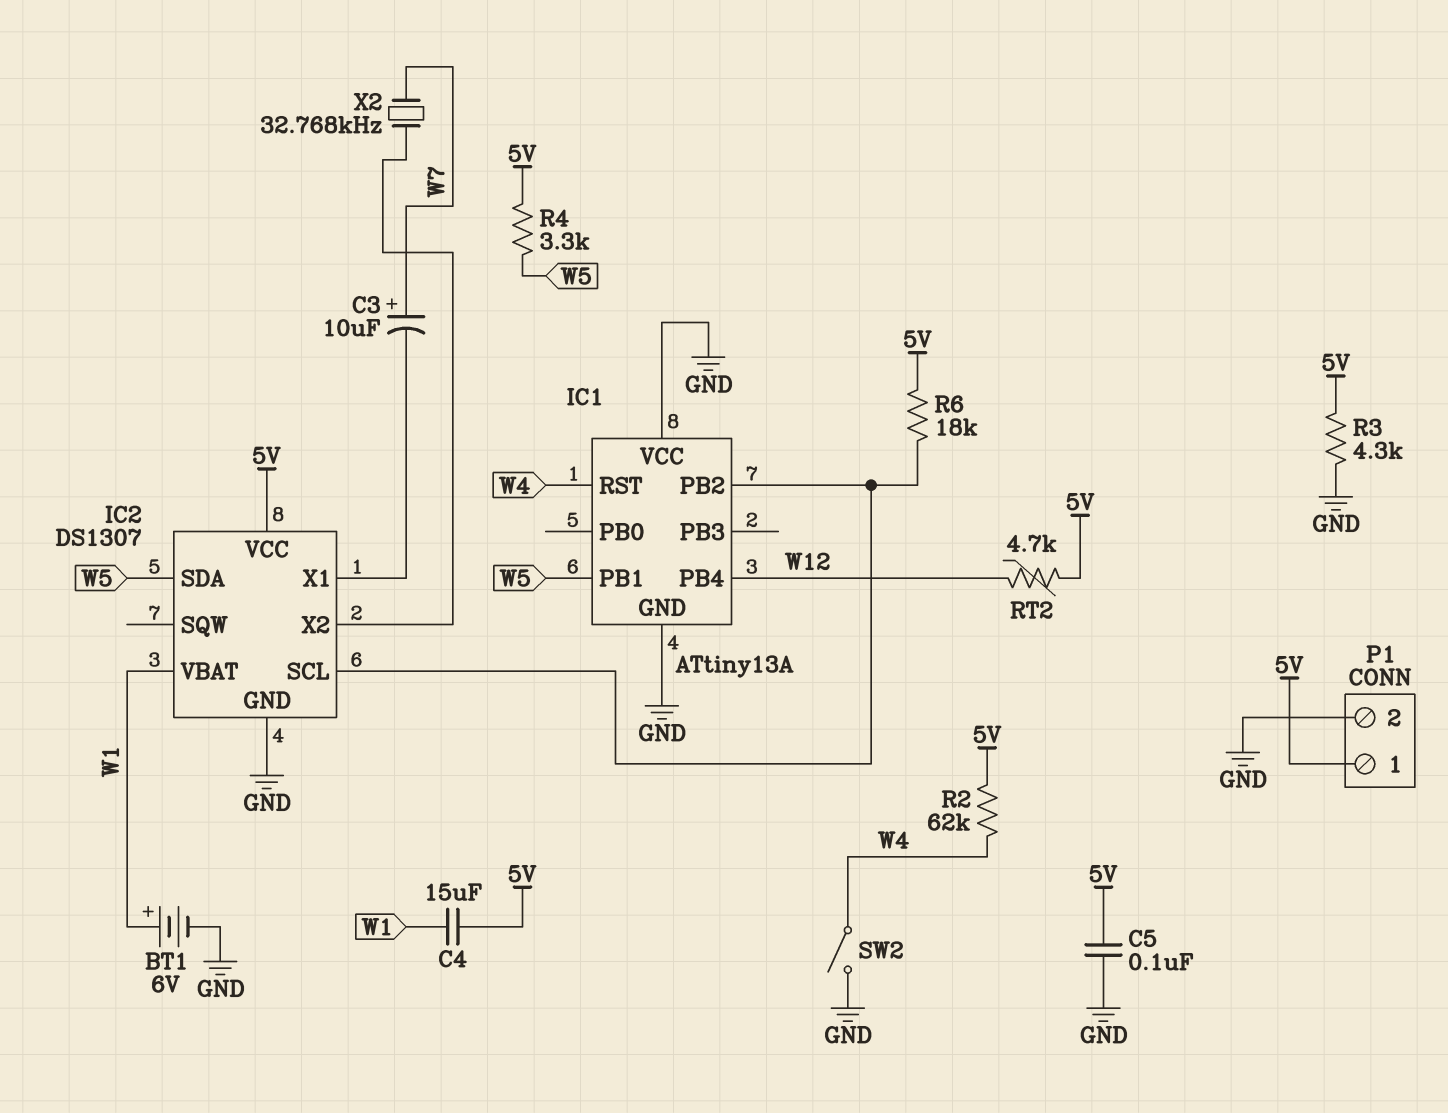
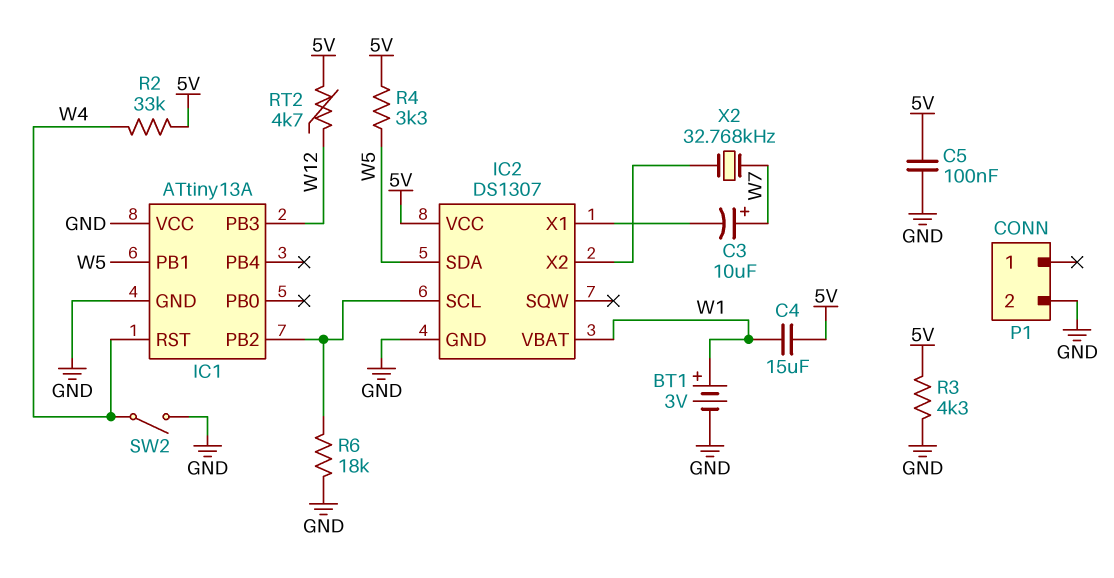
BT1: 6V (plus W1, minus GND) -> 3V (plus W1, minus GND)
IC1 pin PB3: none -> W12
IC1 pin PB4: W12 -> none
P1 pin 1: 5V -> none
R2: 62k (5V, W4) -> 33k (5V, W4)
R6: 18k (5V, IC1/PB2) -> 18k (GND, IC1/PB2)

